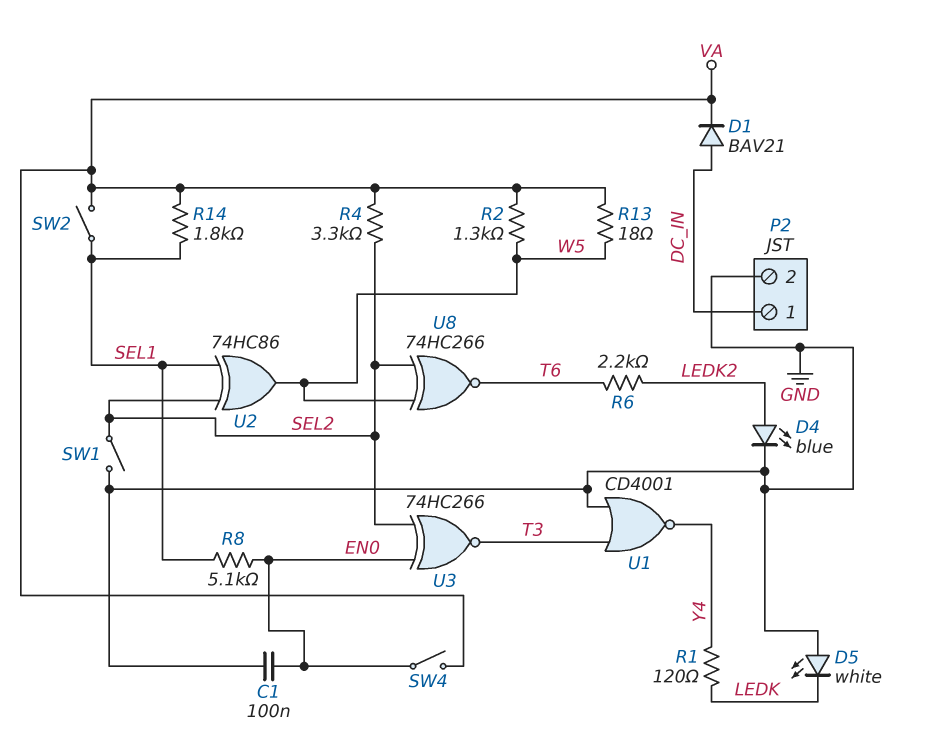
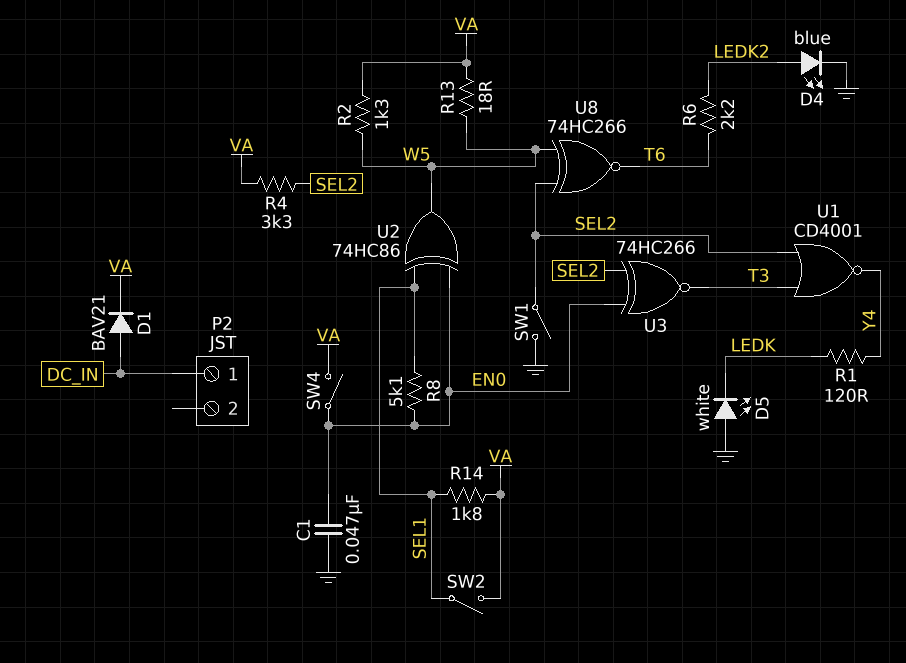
C1: 100nF (EN0, GND) -> 47nF (EN0, GND)
P2 pin 2: GND -> none
U1: NOR CD4001 (in GND, in T3, out Y4) -> NOR CD4001 (in SEL2, in T3, out Y4)
U2: XOR 74HC86 (in SEL1, in SEL2, out W5) -> XOR 74HC86 (in EN0, in SEL1, out W5)

